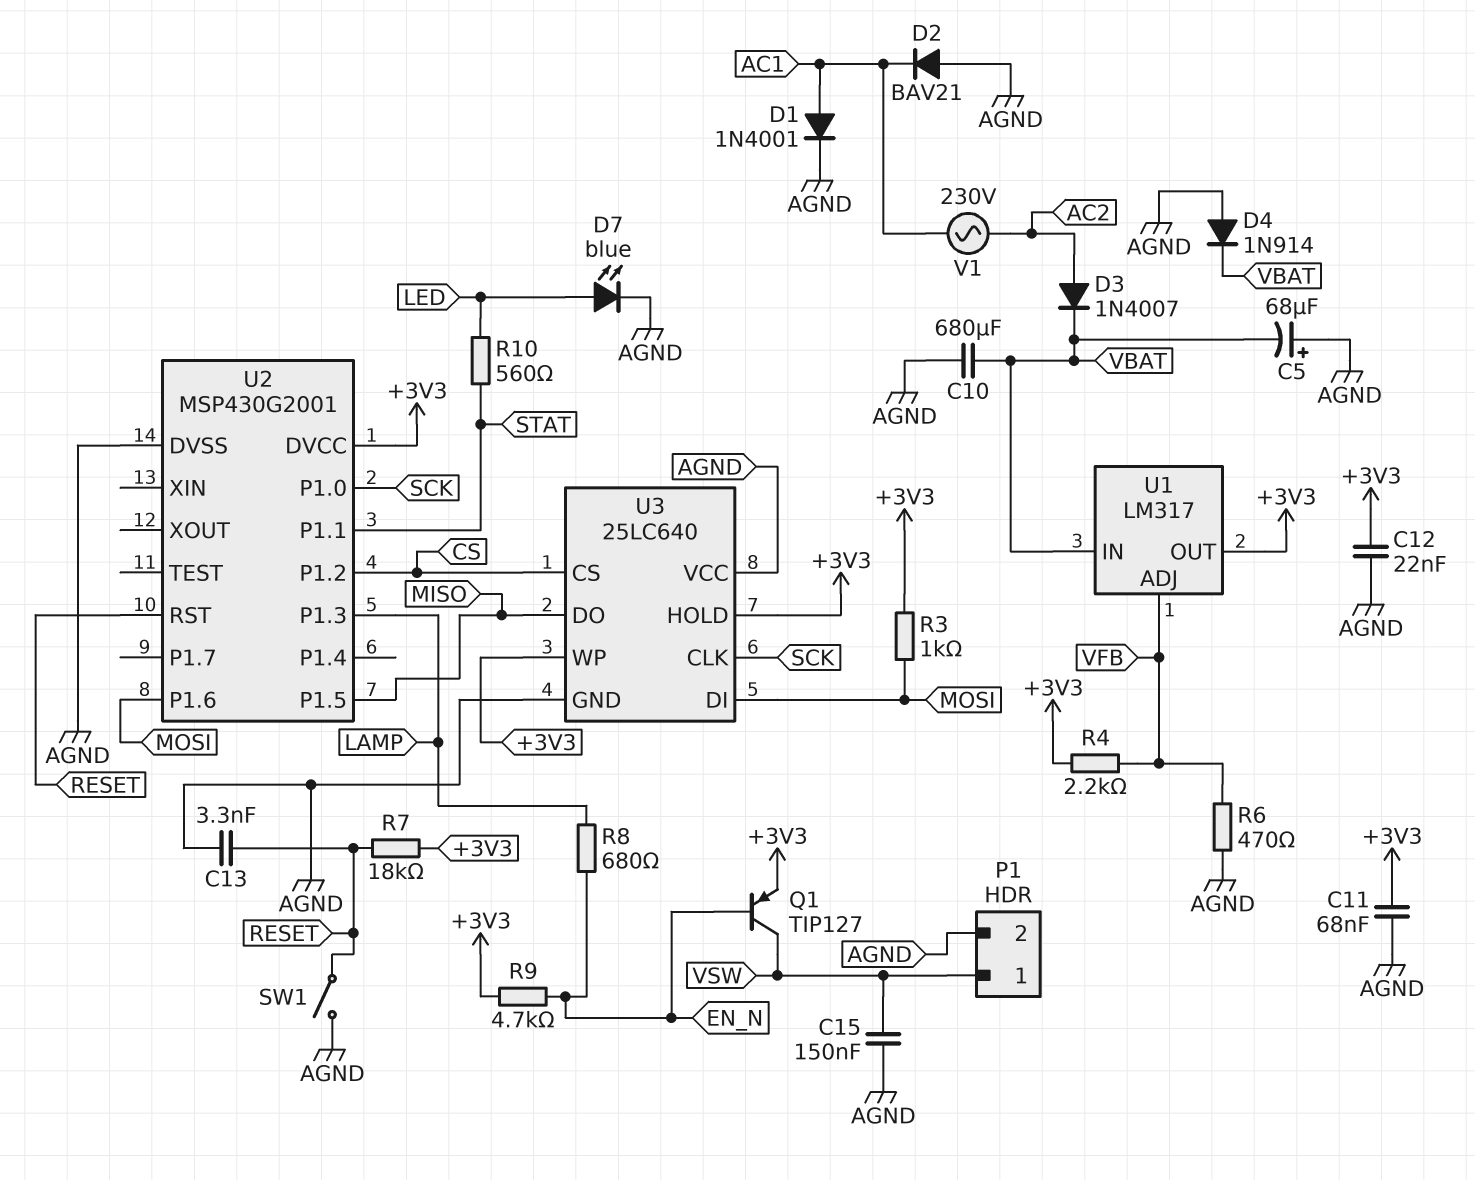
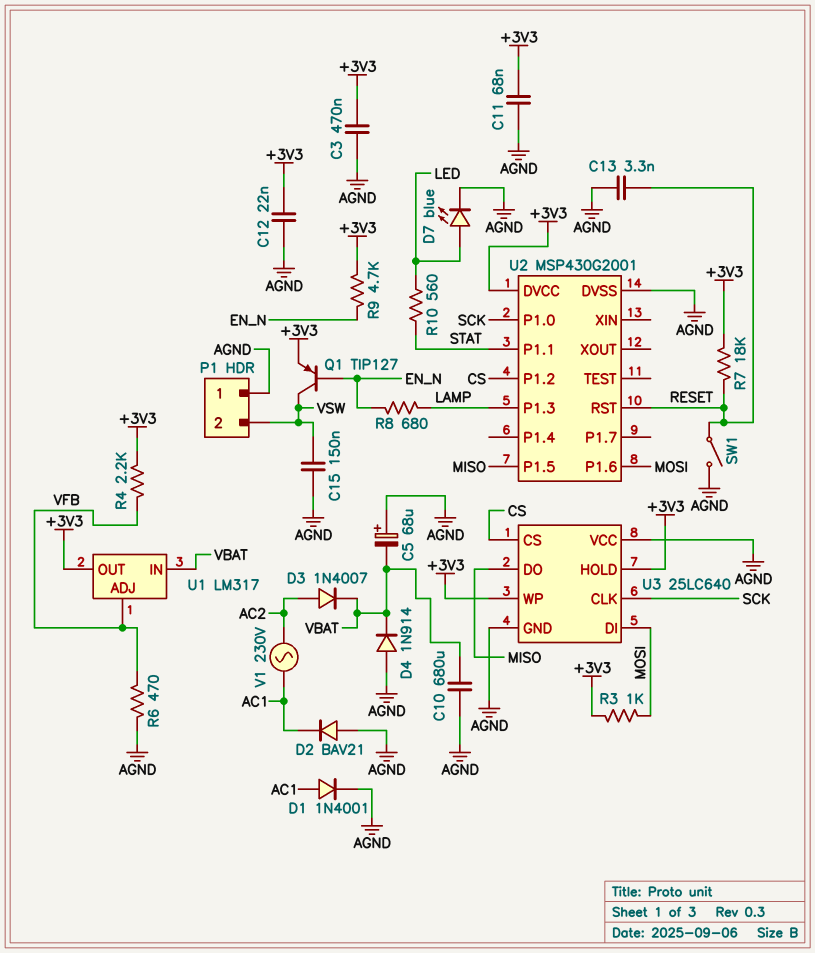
C3: none -> 470nF (+3V3, AGND)
P1 pin 1: VSW -> AGND
P1 pin 2: AGND -> VSW

